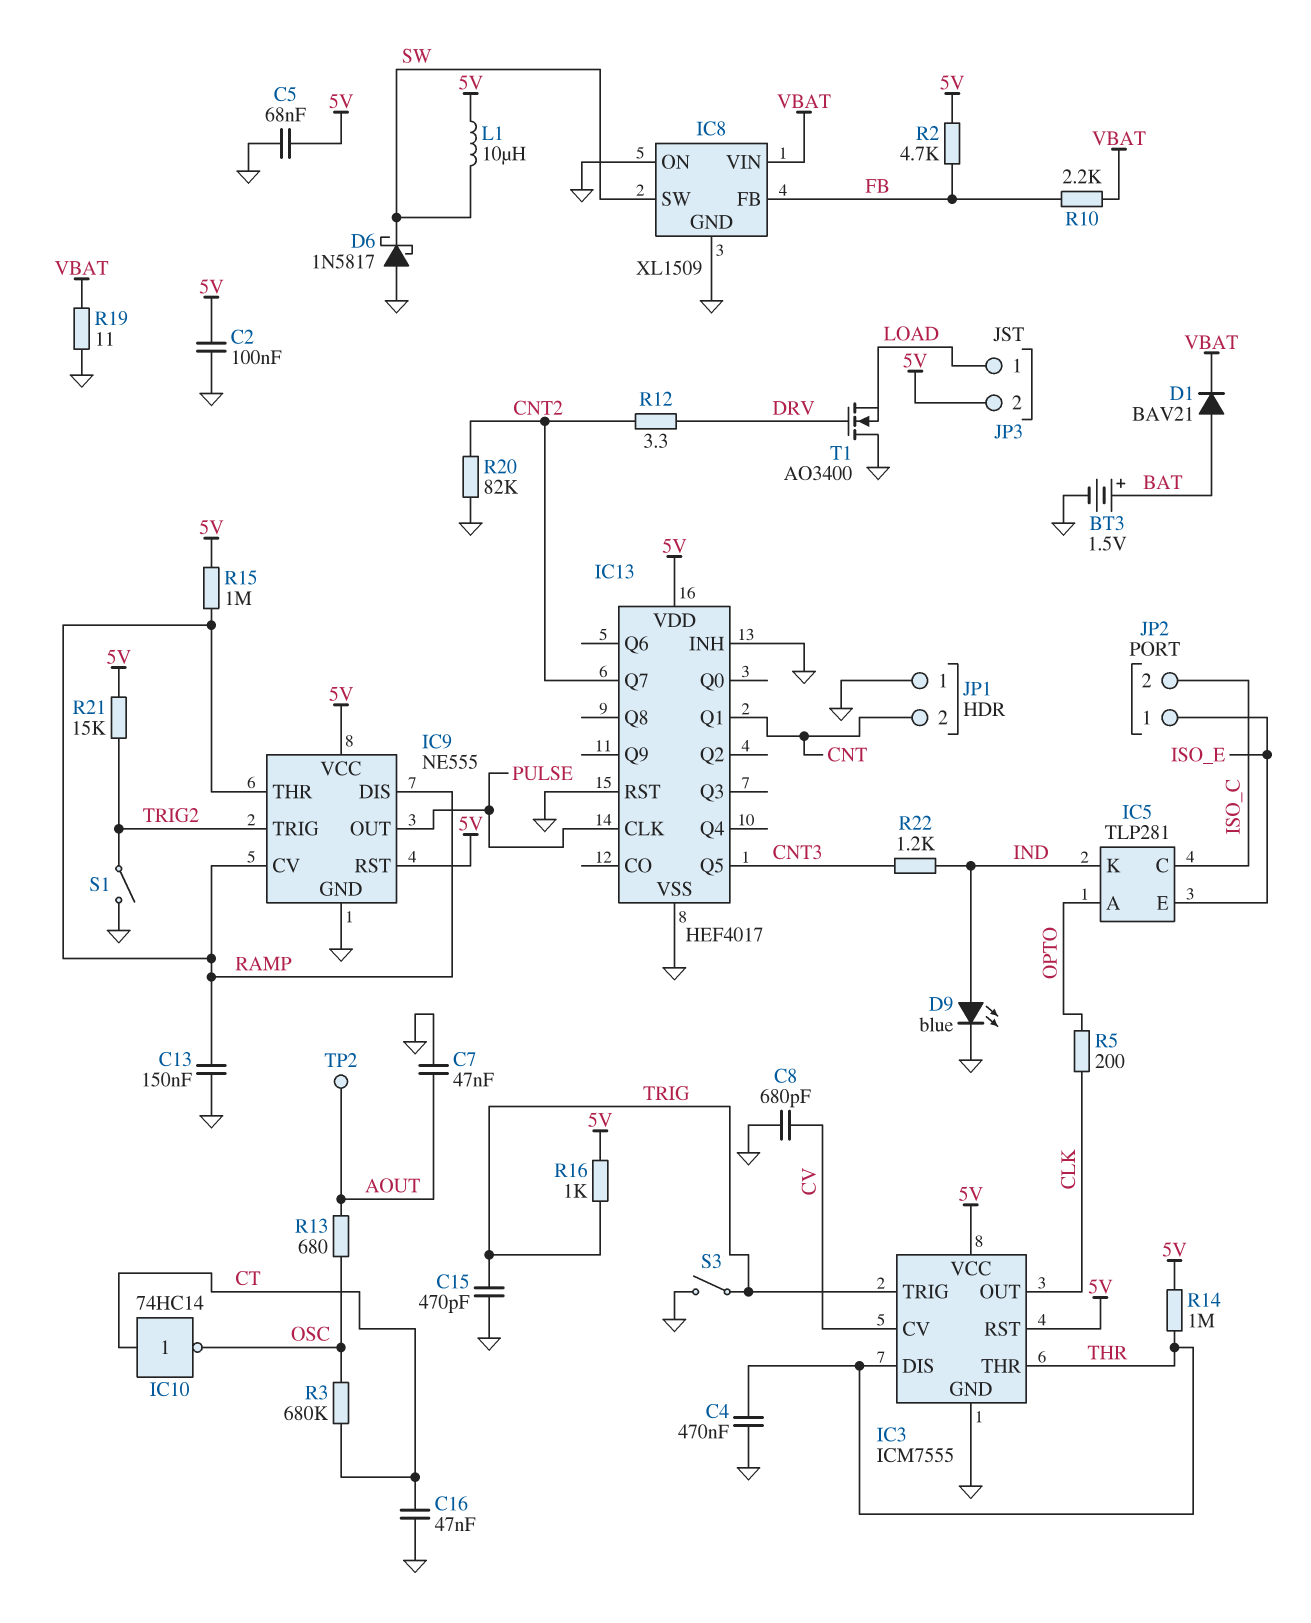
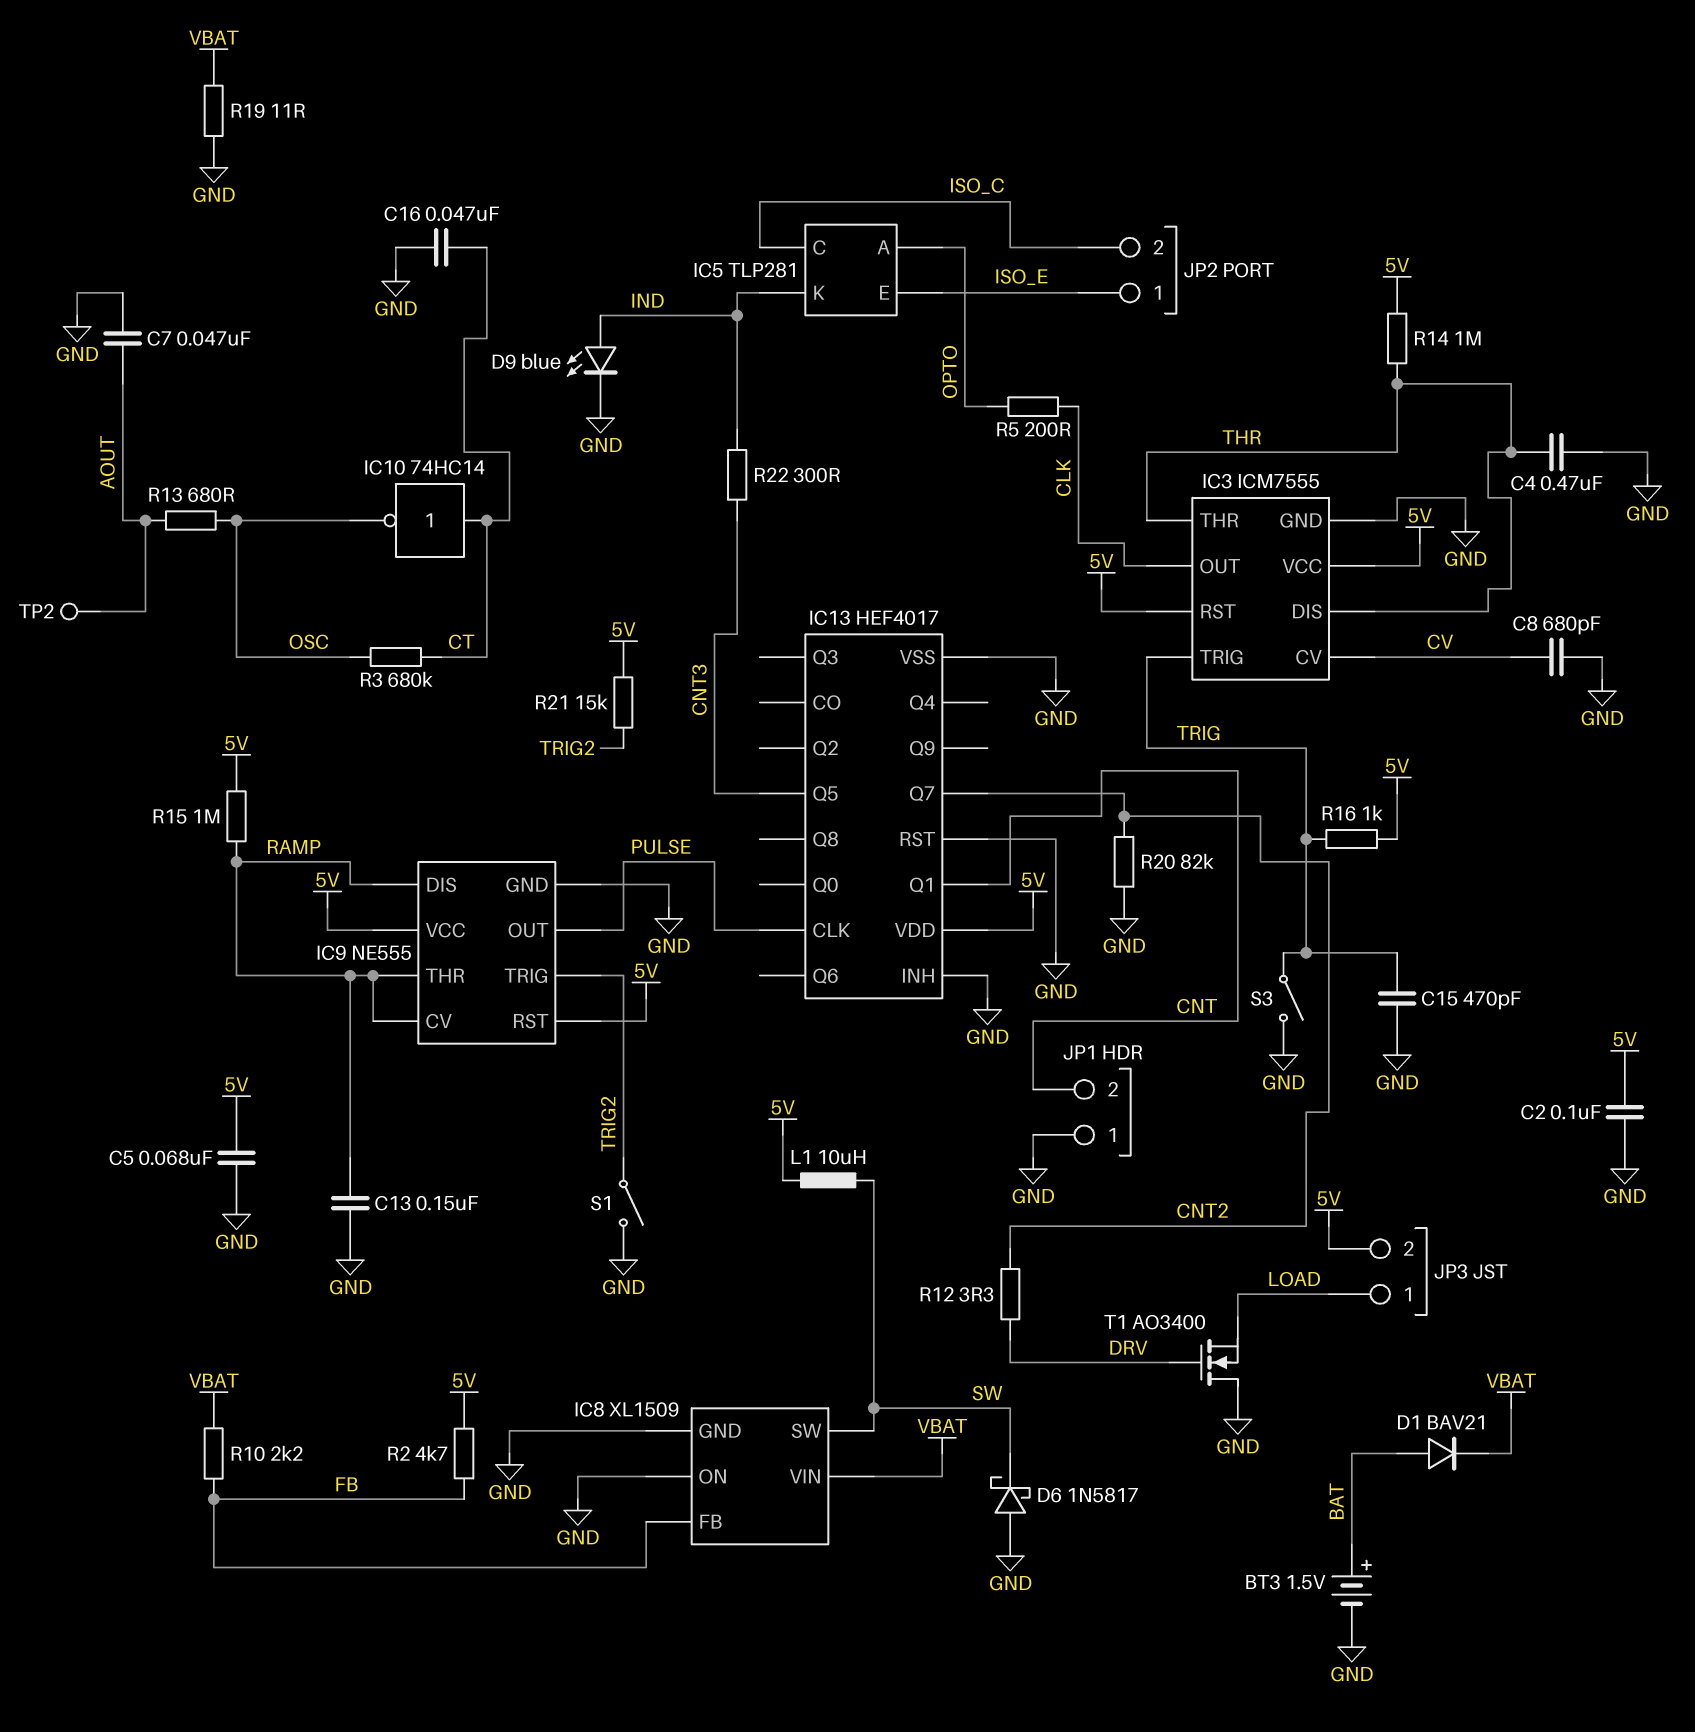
R22: 1.2k (CNT3, IND) -> 300 (CNT3, IND)

